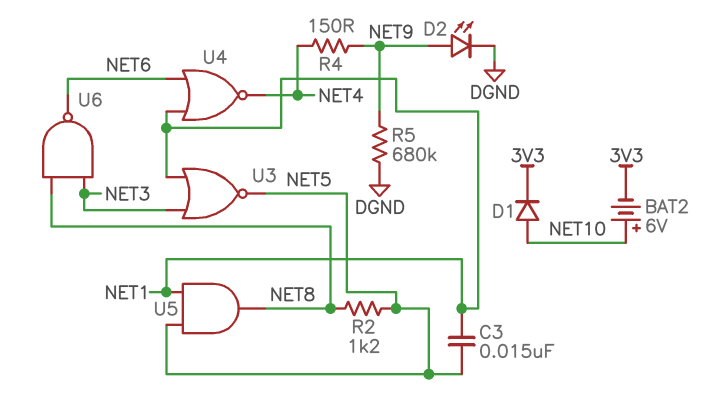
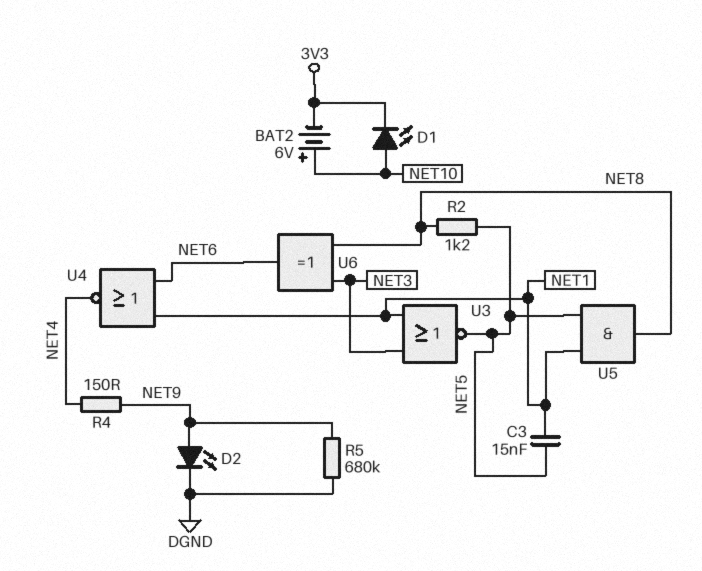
D1: diode (A NET10, K 3V3) -> LED (A NET10, K 3V3)
U6: NAND (in NET3, in NET8, out NET6) -> XOR (in NET3, in NET8, out NET6)

